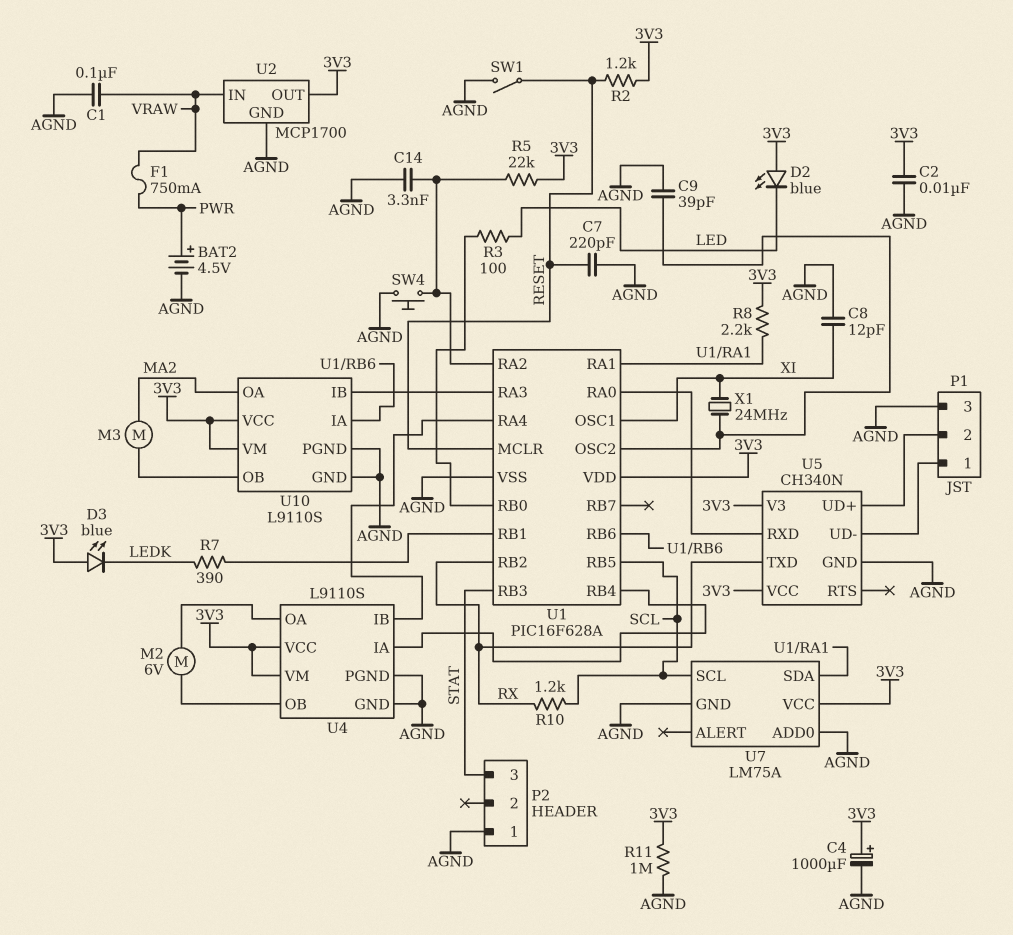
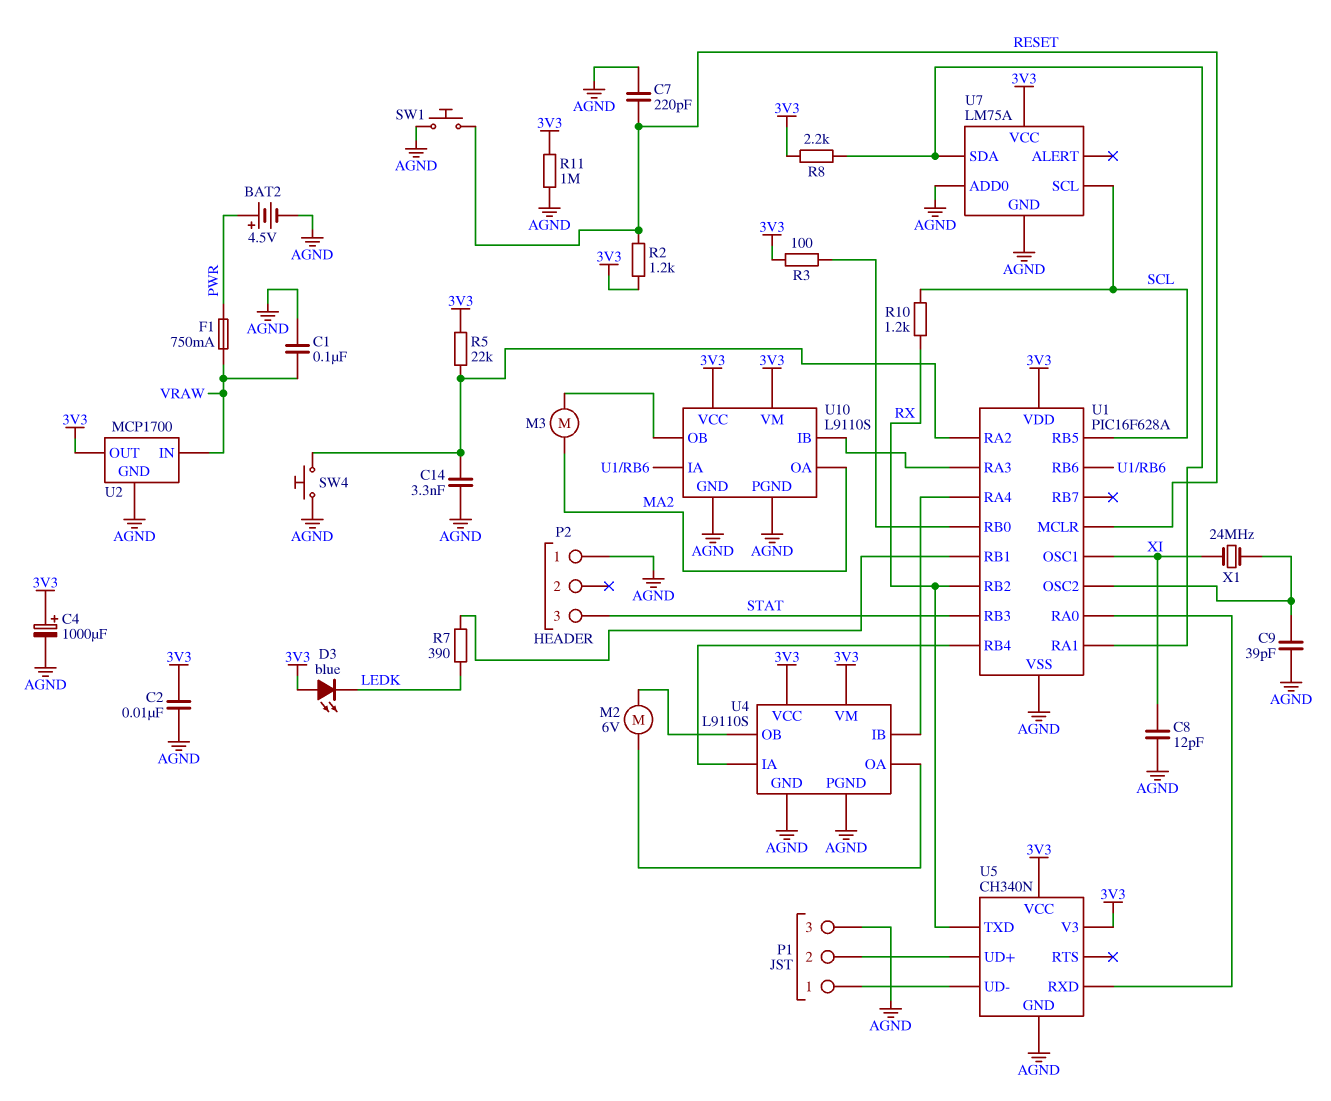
D2: LED blue (A 3V3, K LED) -> none
R3: 100 (LED, U1/RB0) -> 100 (3V3, U1/RB0)
SW1: switch (AGND, RESET) -> button (AGND, RESET)

